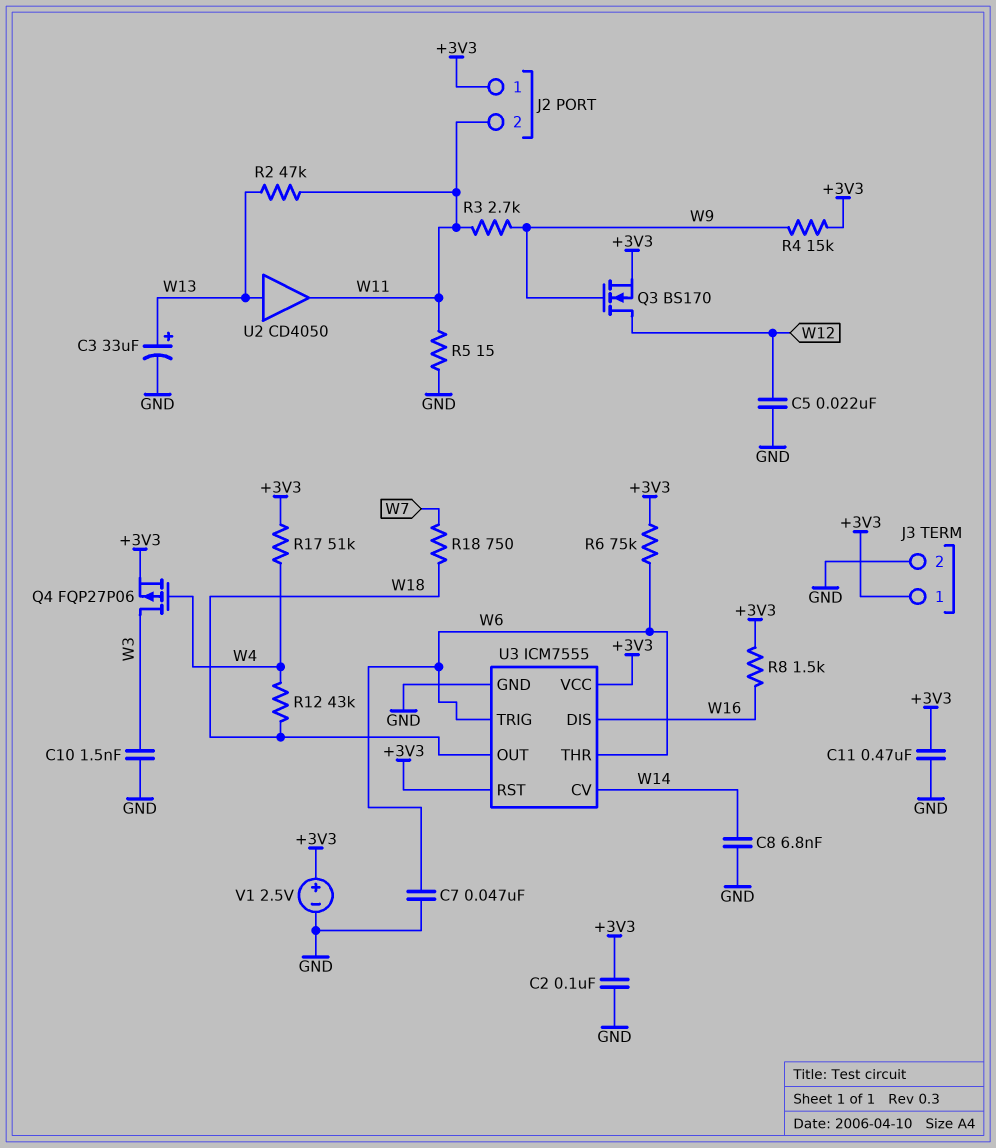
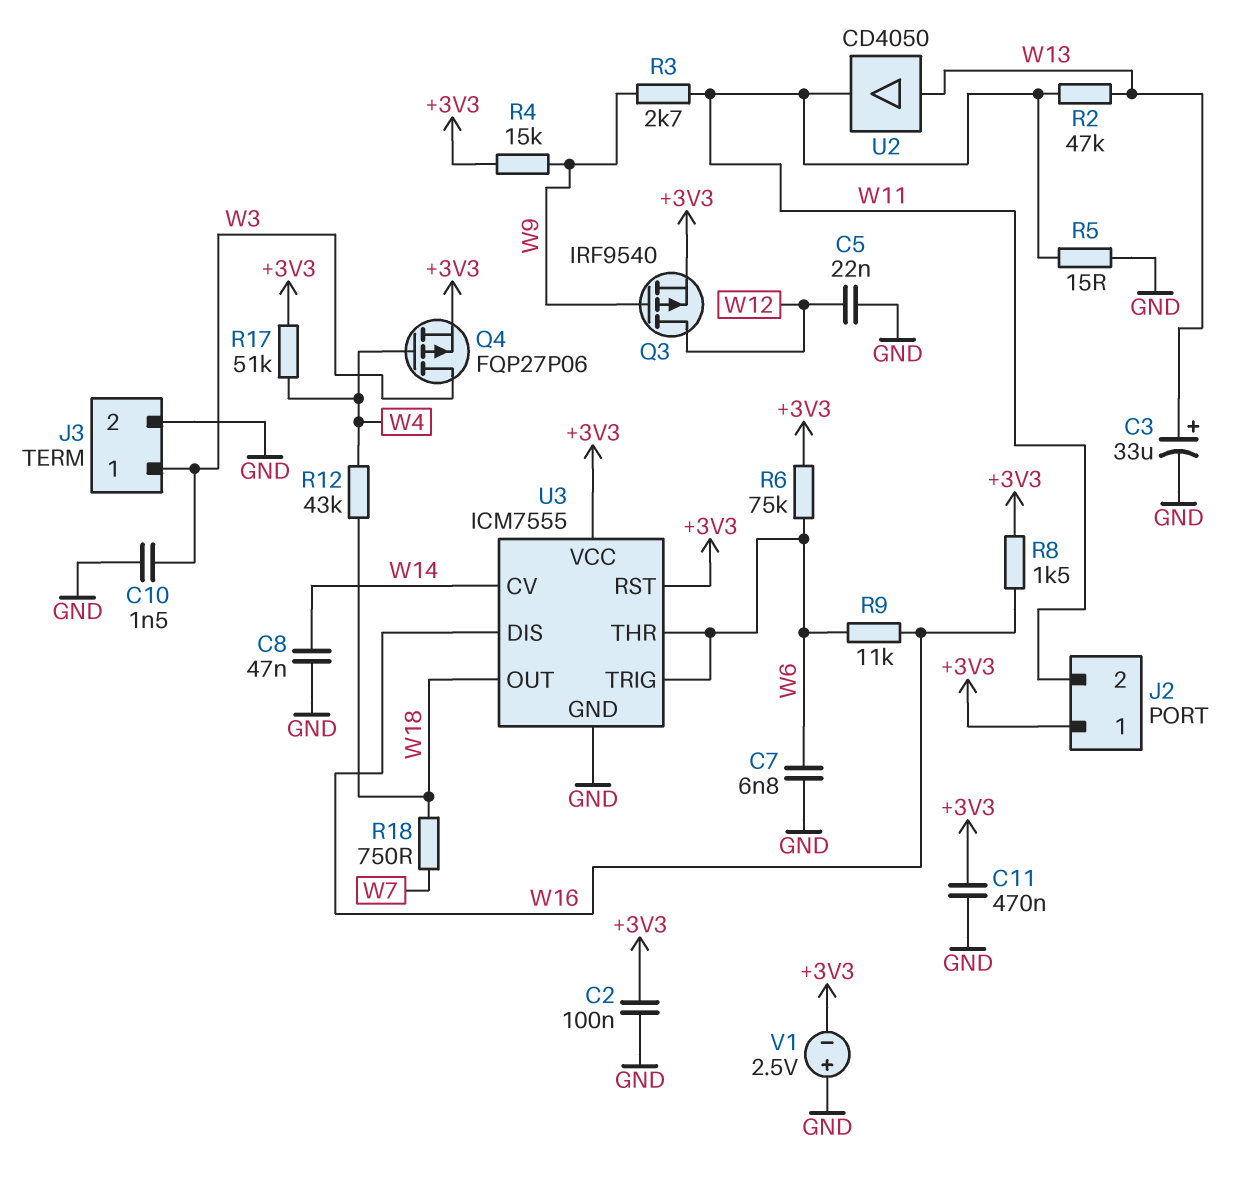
C7: 47nF (GND, W6) -> 6.8nF (GND, W6)
C8: 6.8nF (GND, W14) -> 47nF (GND, W14)
J3 pin 1: +3V3 -> W3
Q3: NMOS BS170 (G W9, D W12, S +3V3) -> PMOS IRF9540 (G W9, D W12, S +3V3)
R9: none -> 11k (W6, W16)
V1: 2.5V (plus +3V3, minus GND) -> 2.5V (plus GND, minus +3V3)

